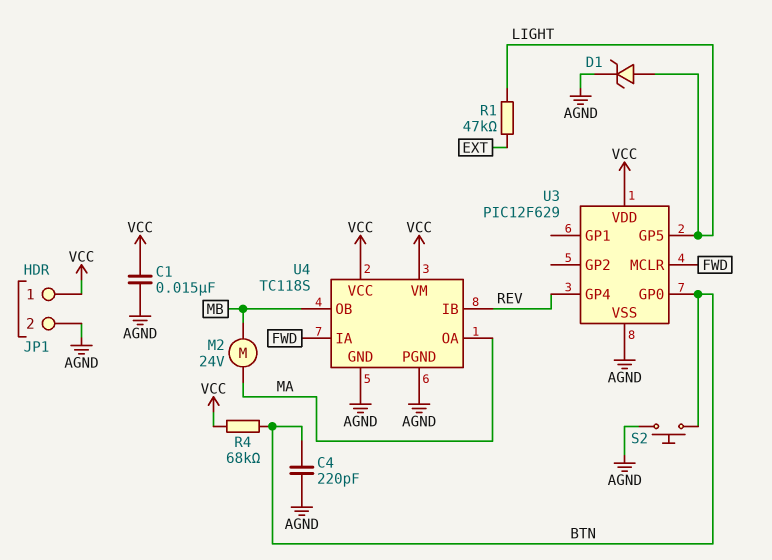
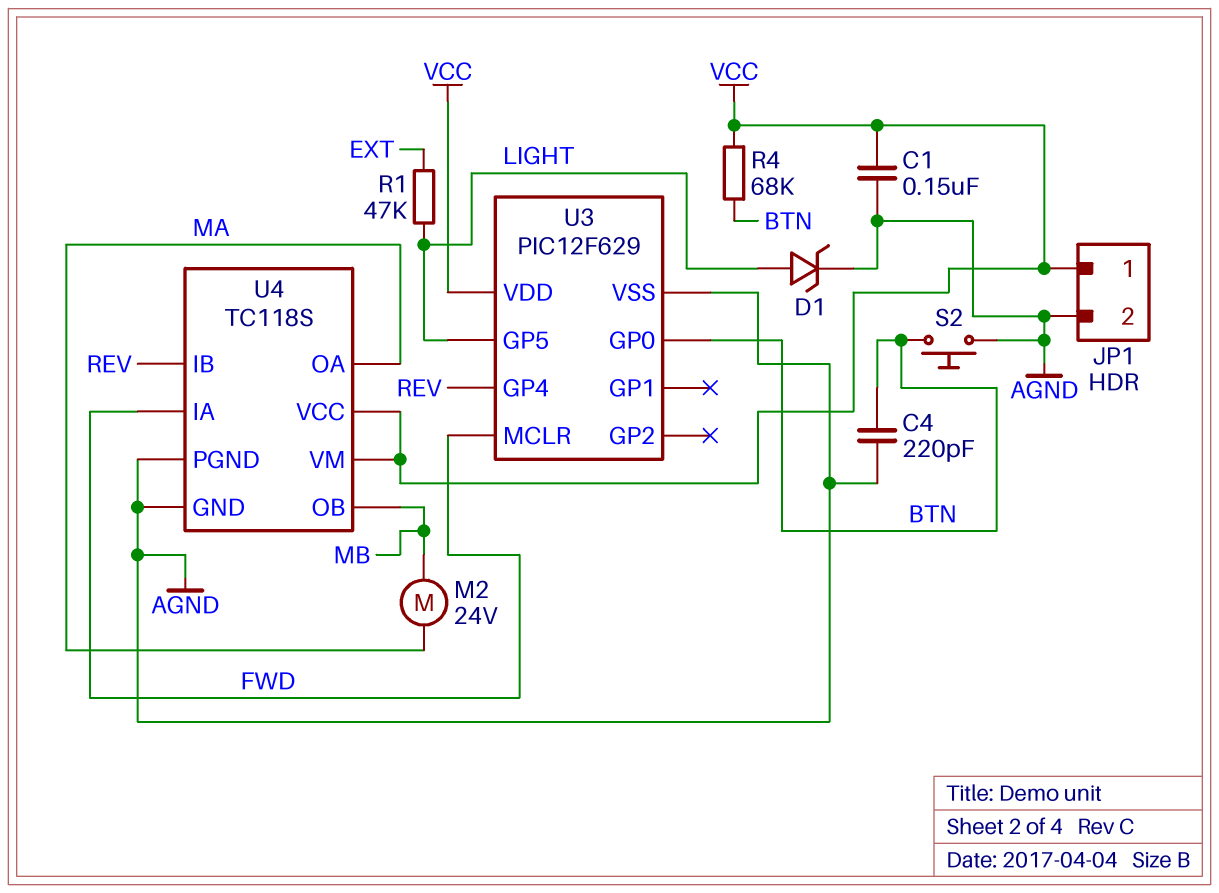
C1: 15nF (AGND, VCC) -> 150nF (AGND, VCC)

